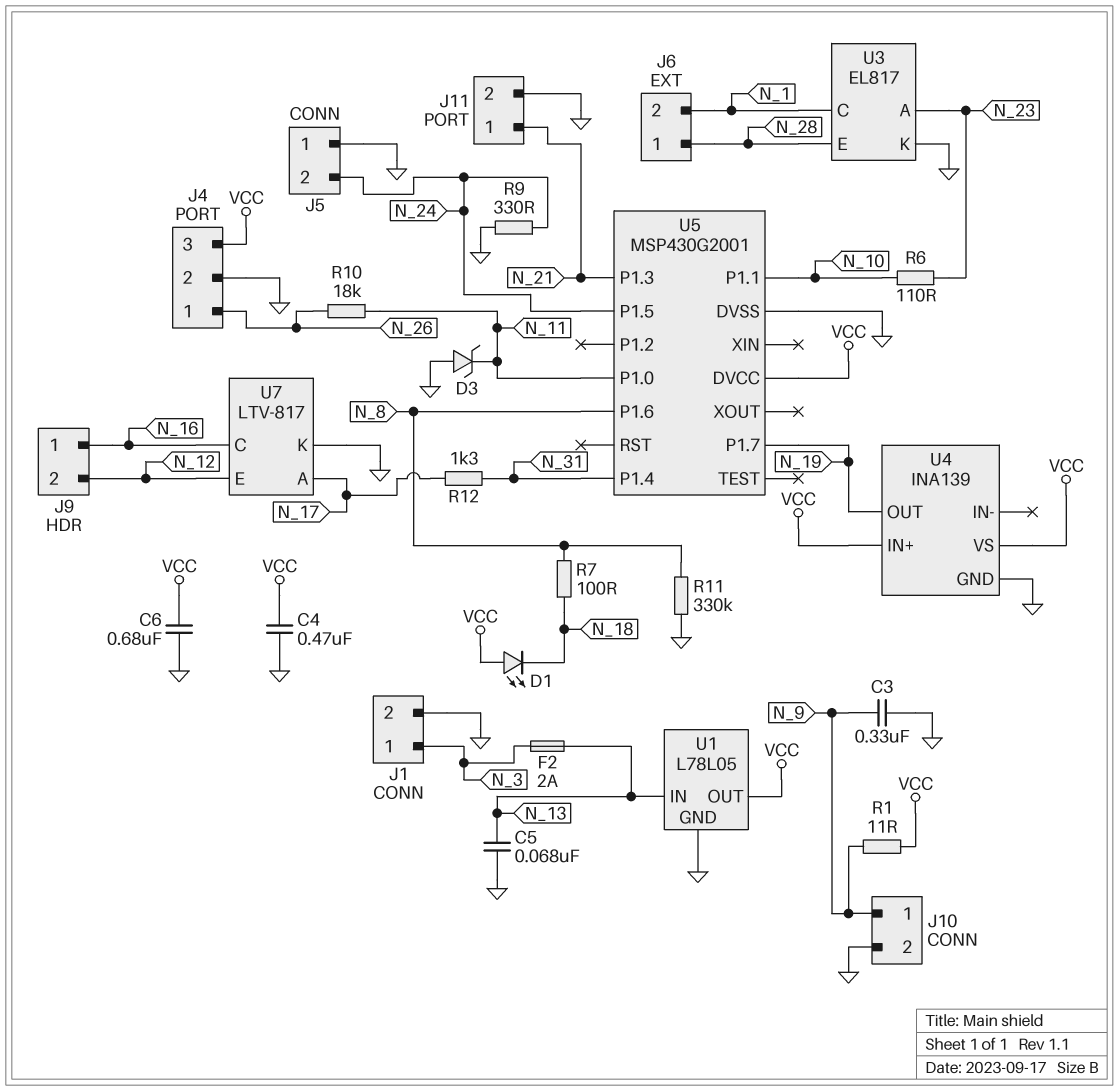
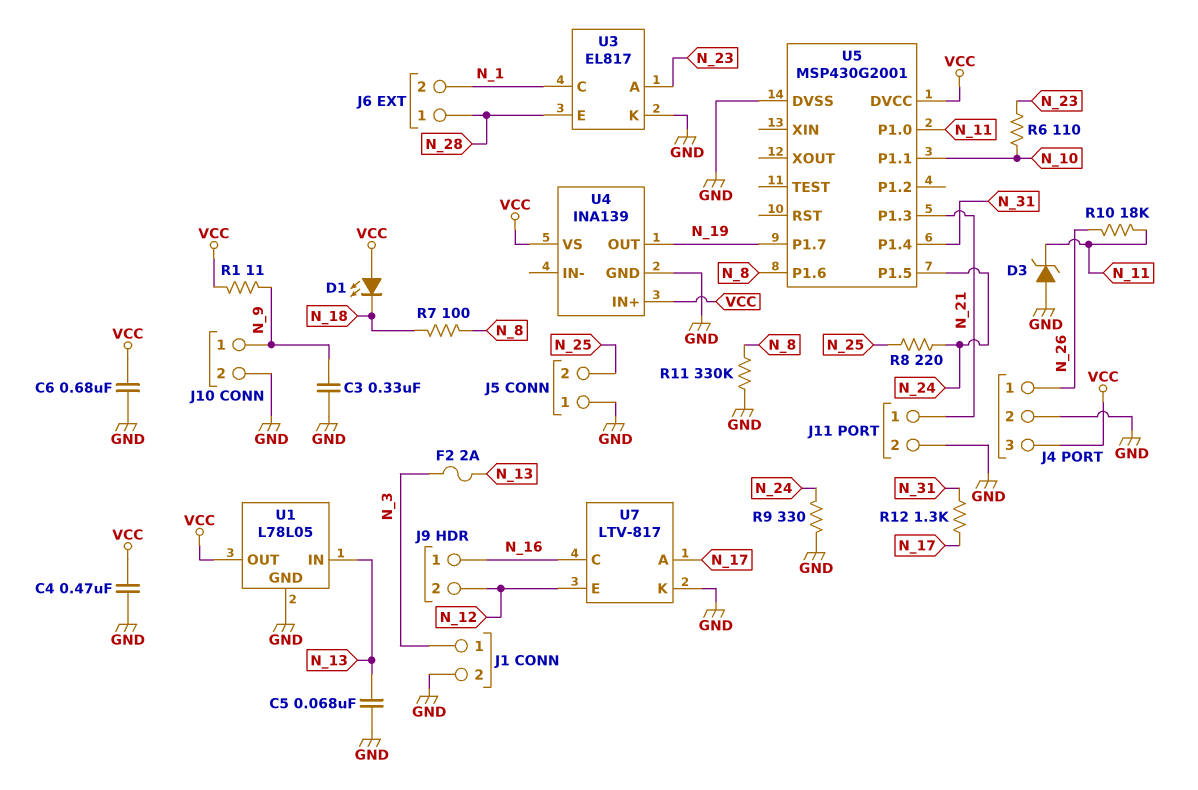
J5 pin 2: N_24 -> N_25
R8: none -> 220 (N_24, N_25)

